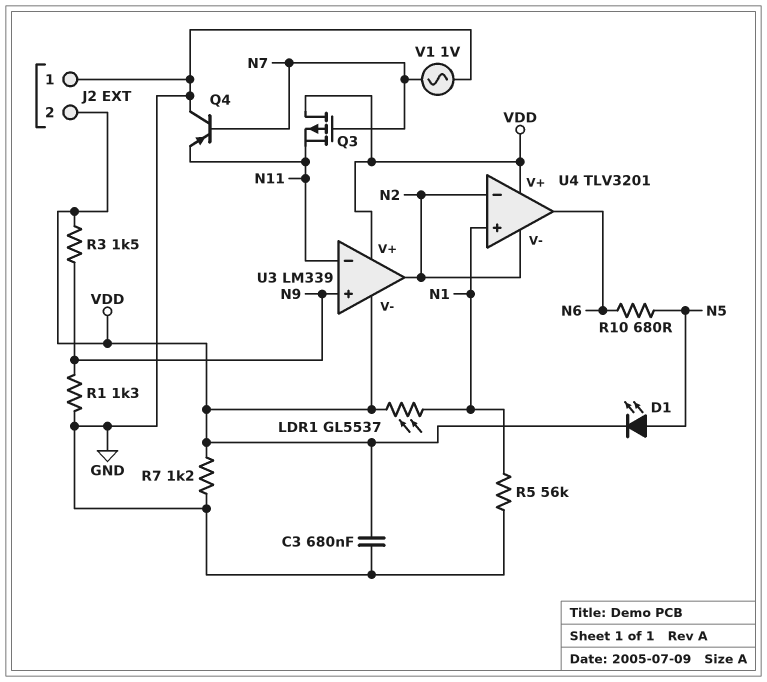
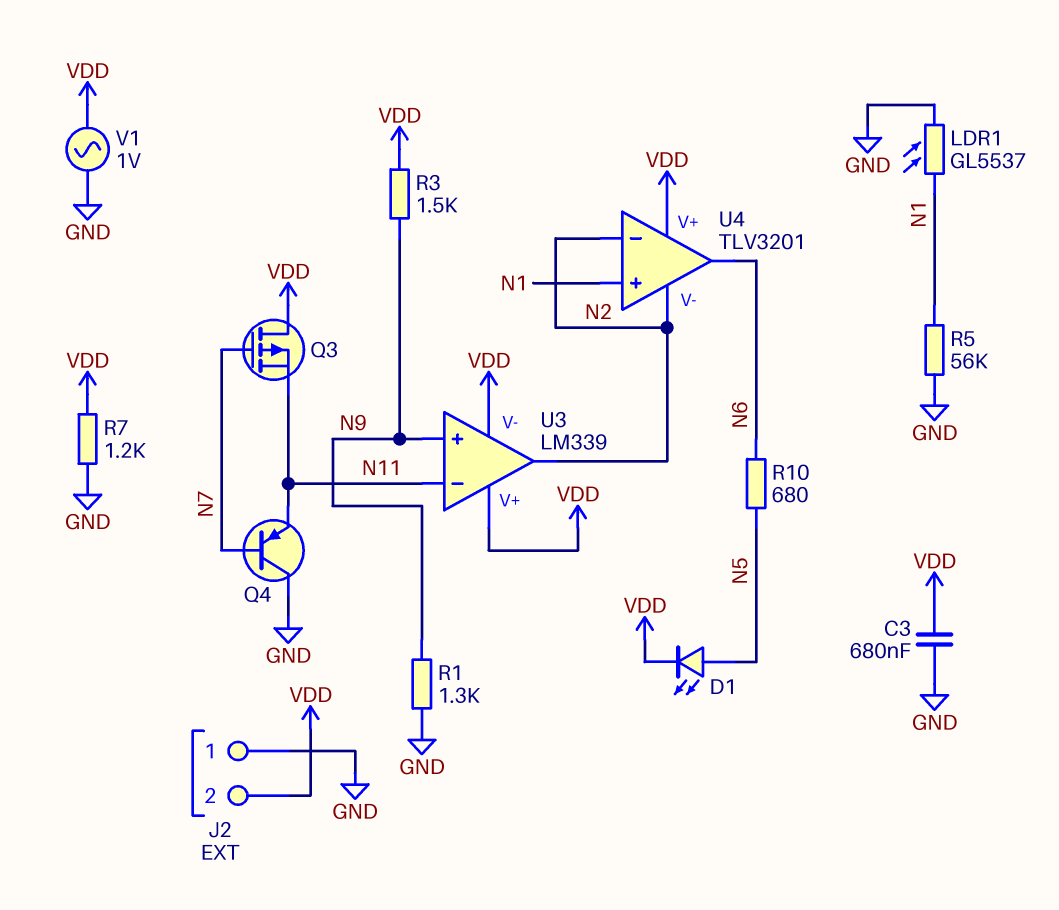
LDR1: GL5537 (N1, VDD) -> GL5537 (GND, N1)
V1: AC 1V (GND, N7) -> AC 1V (GND, VDD)

